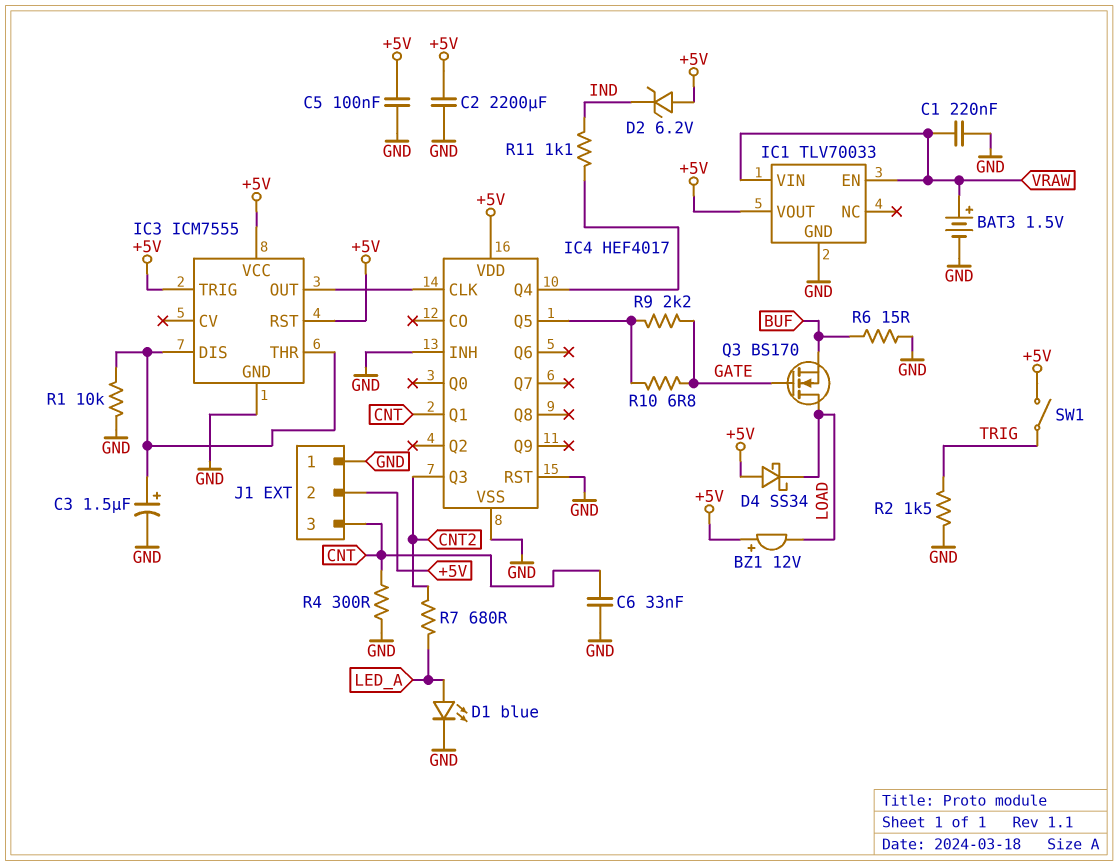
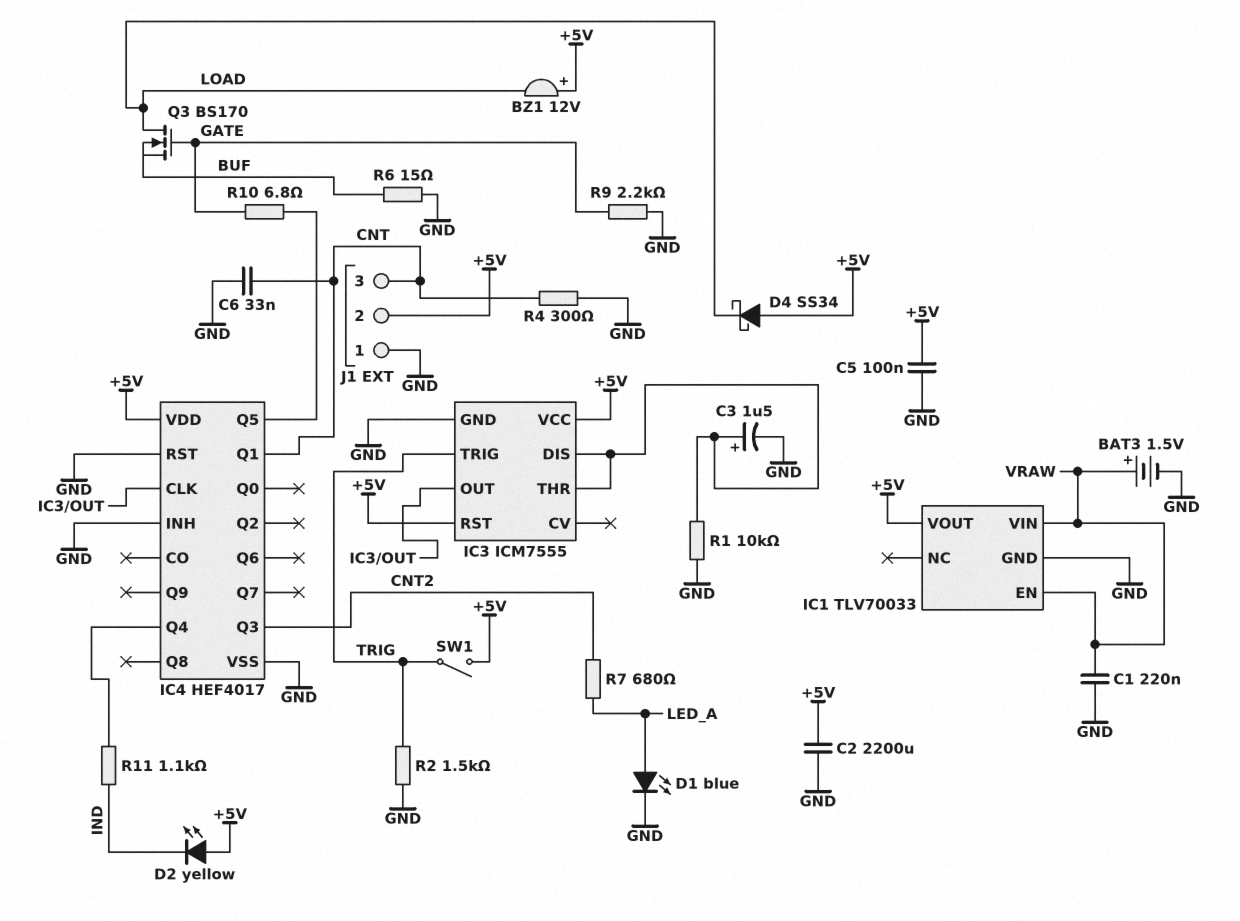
D2: zener 6.2V (A +5V, K IND) -> LED yellow (A +5V, K IND)
IC3 pin TRIG: +5V -> TRIG
R9: 2.2k (GATE, IC4/Q5) -> 2.2k (GATE, GND)

